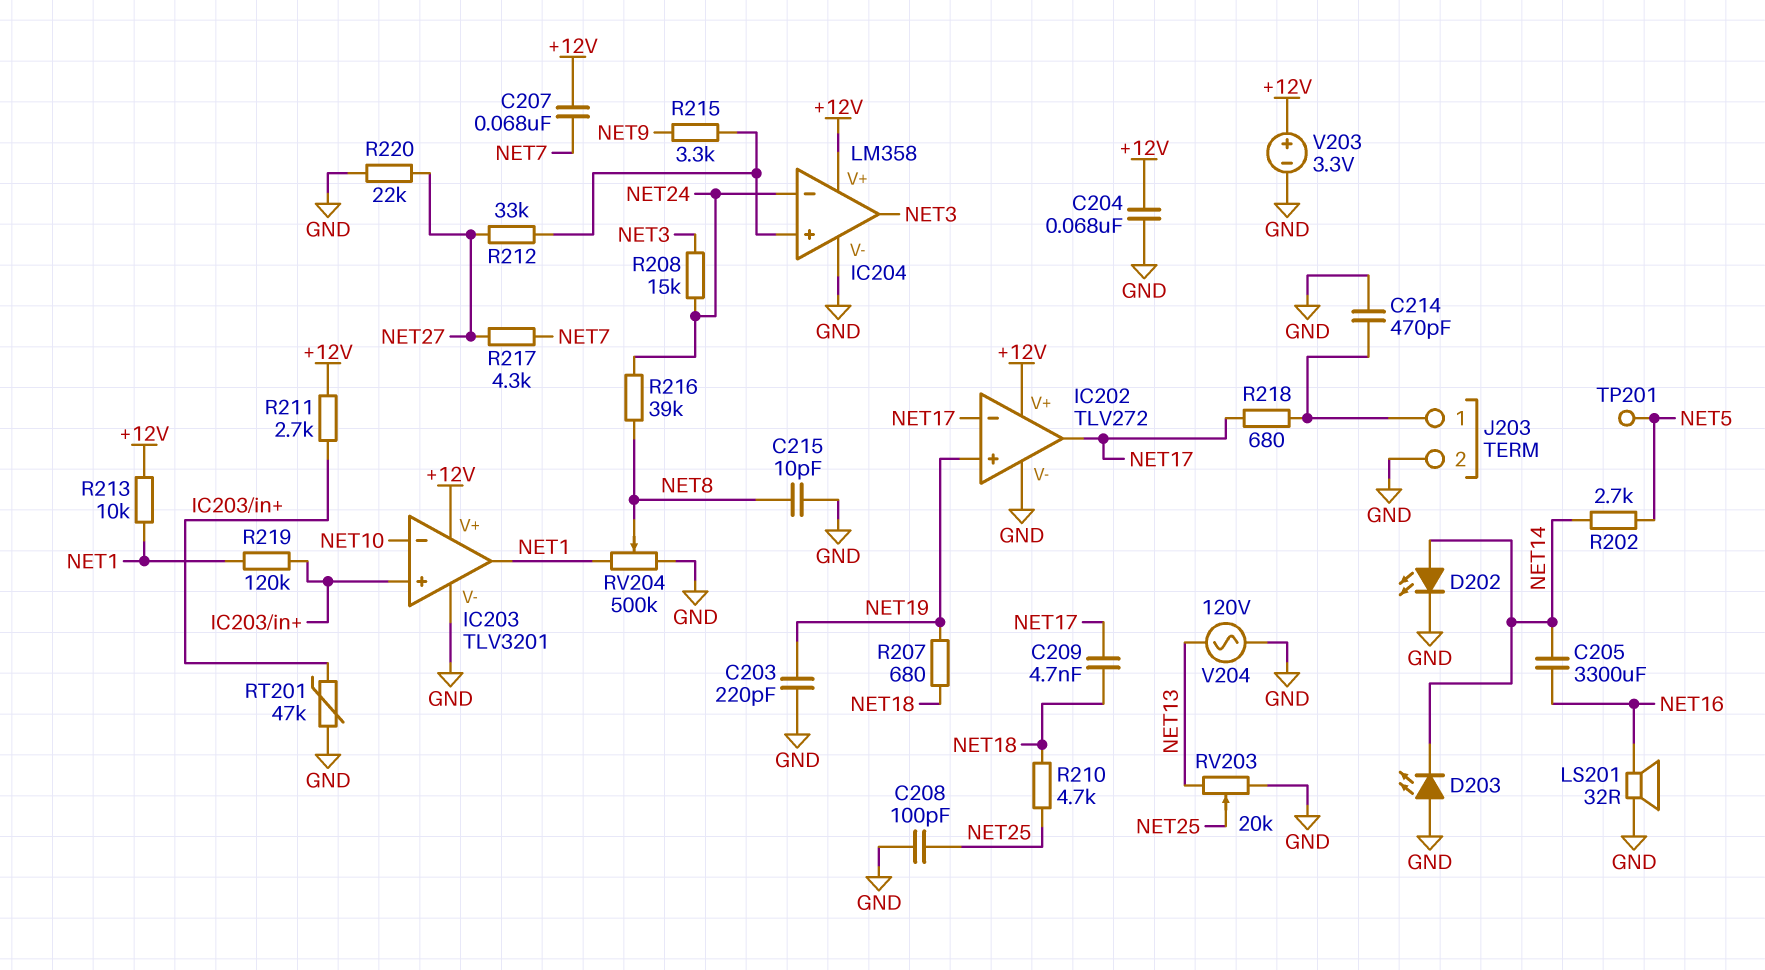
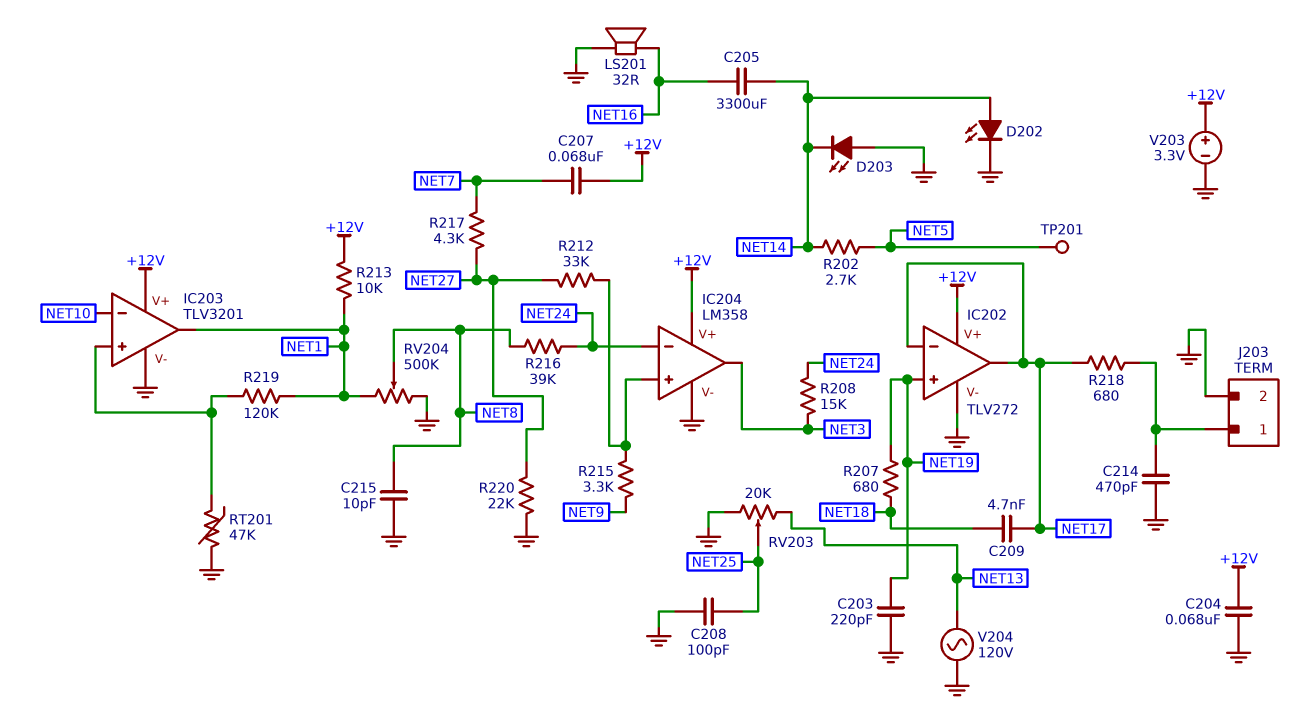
R210: 4.7k (NET18, NET25) -> none
R211: 2.7k (+12V, IC203/in+) -> none

